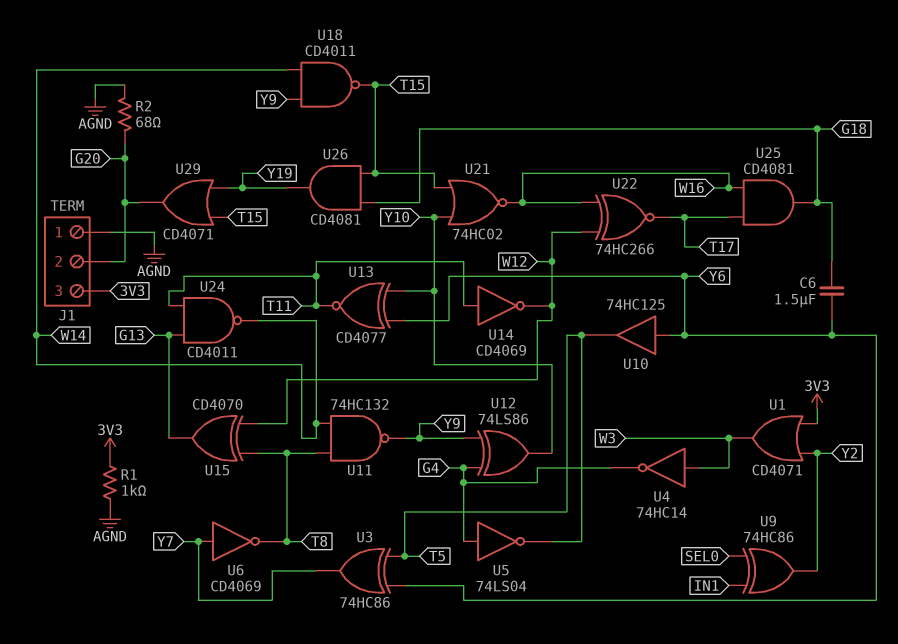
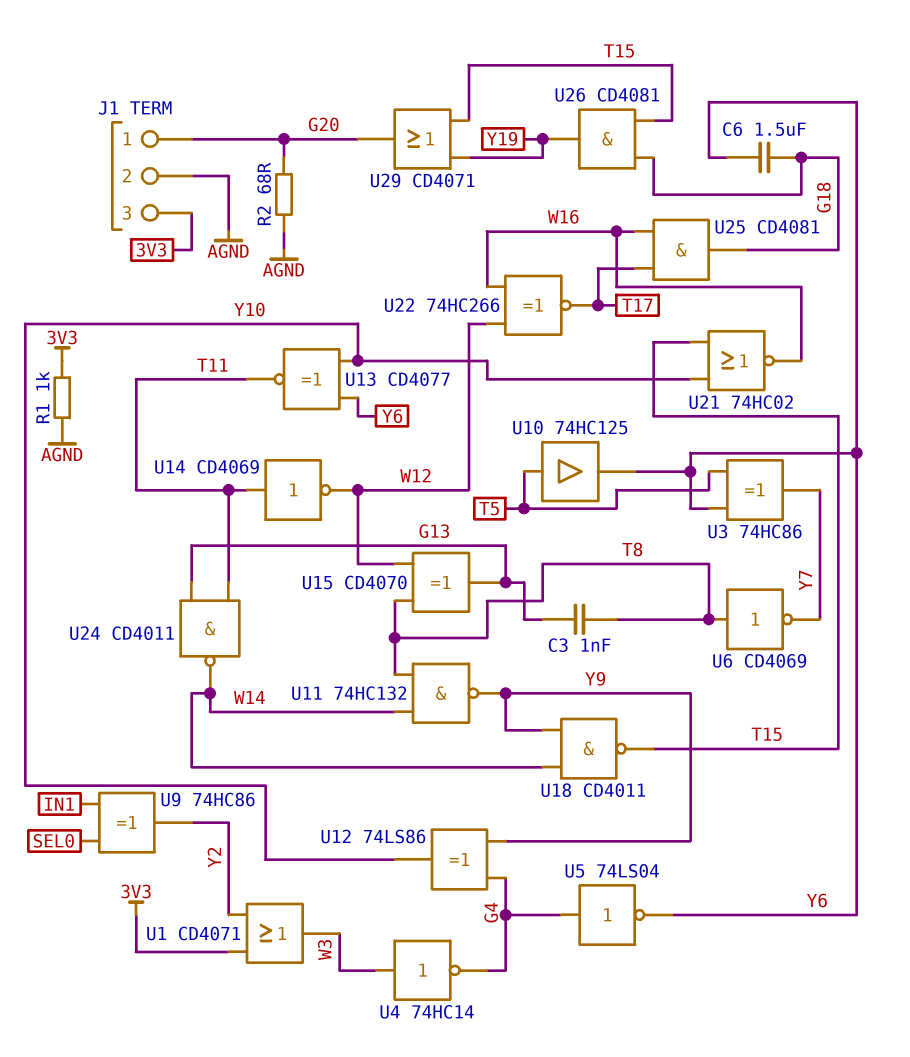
C3: none -> 1nF (G13, T8)
J1 pin 1: AGND -> G20
J1 pin 2: G20 -> AGND
U5: NOT 74LS04 (in G4, out T5) -> NOT 74LS04 (in G4, out Y6)
U6: NOT CD4069 (in Y7, out T8) -> NOT CD4069 (in T8, out Y7)
U10: buffer 74HC125 (in Y6, out T5) -> buffer 74HC125 (in T5, out Y6)

